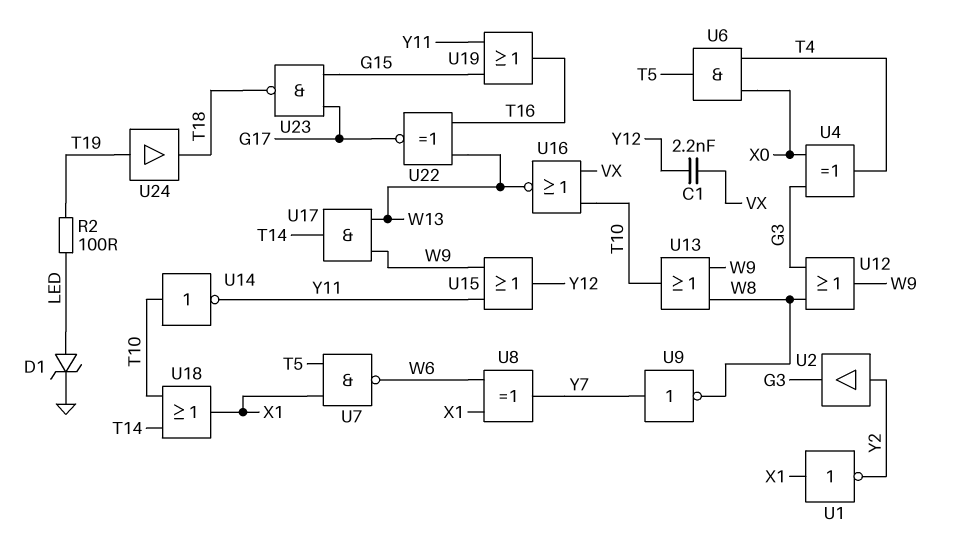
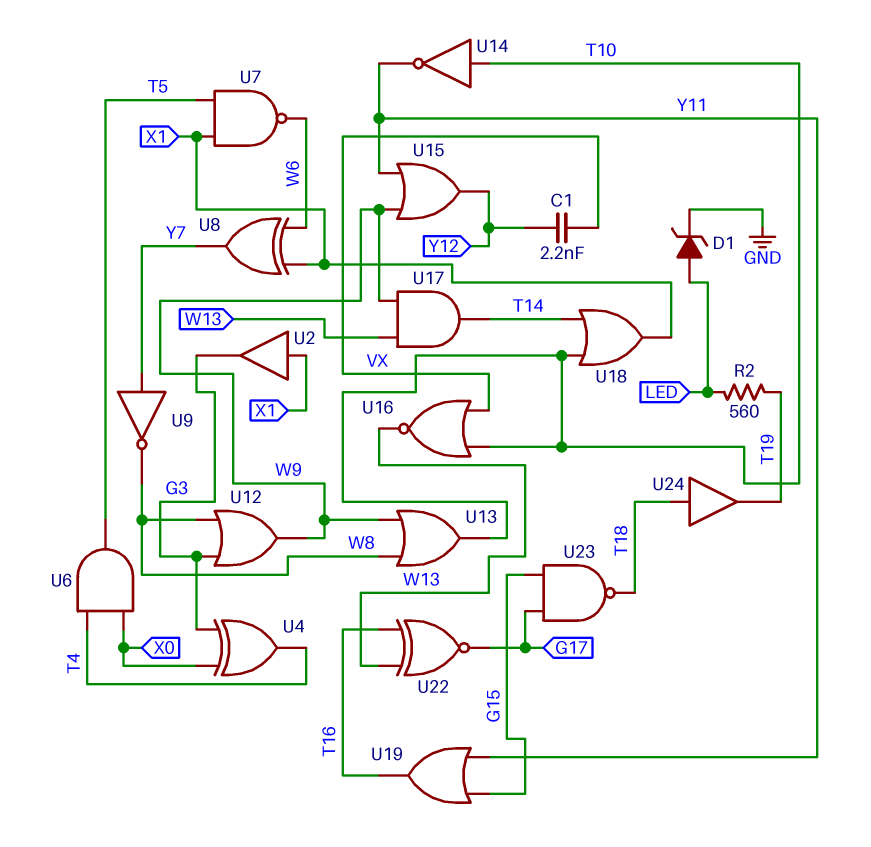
R2: 100 (LED, T19) -> 560 (LED, T19)
U1: NOT (in X1, out Y2) -> none
U2: buffer (in Y2, out G3) -> buffer (in X1, out G3)
U24: buffer (in T19, out T18) -> buffer (in T18, out T19)

